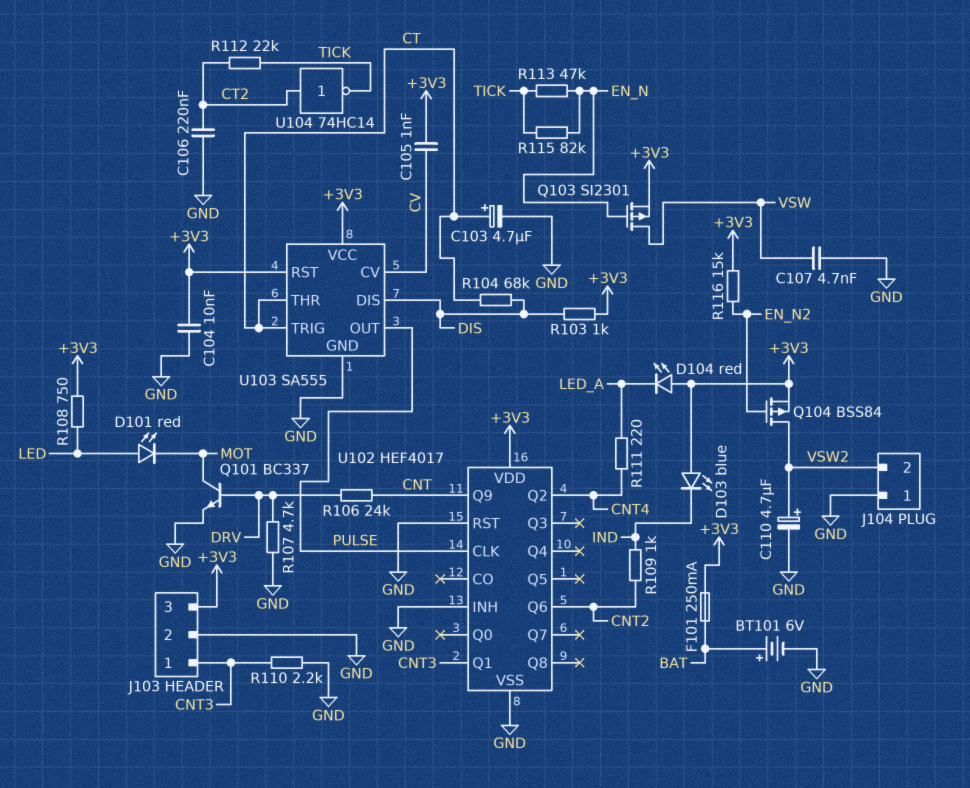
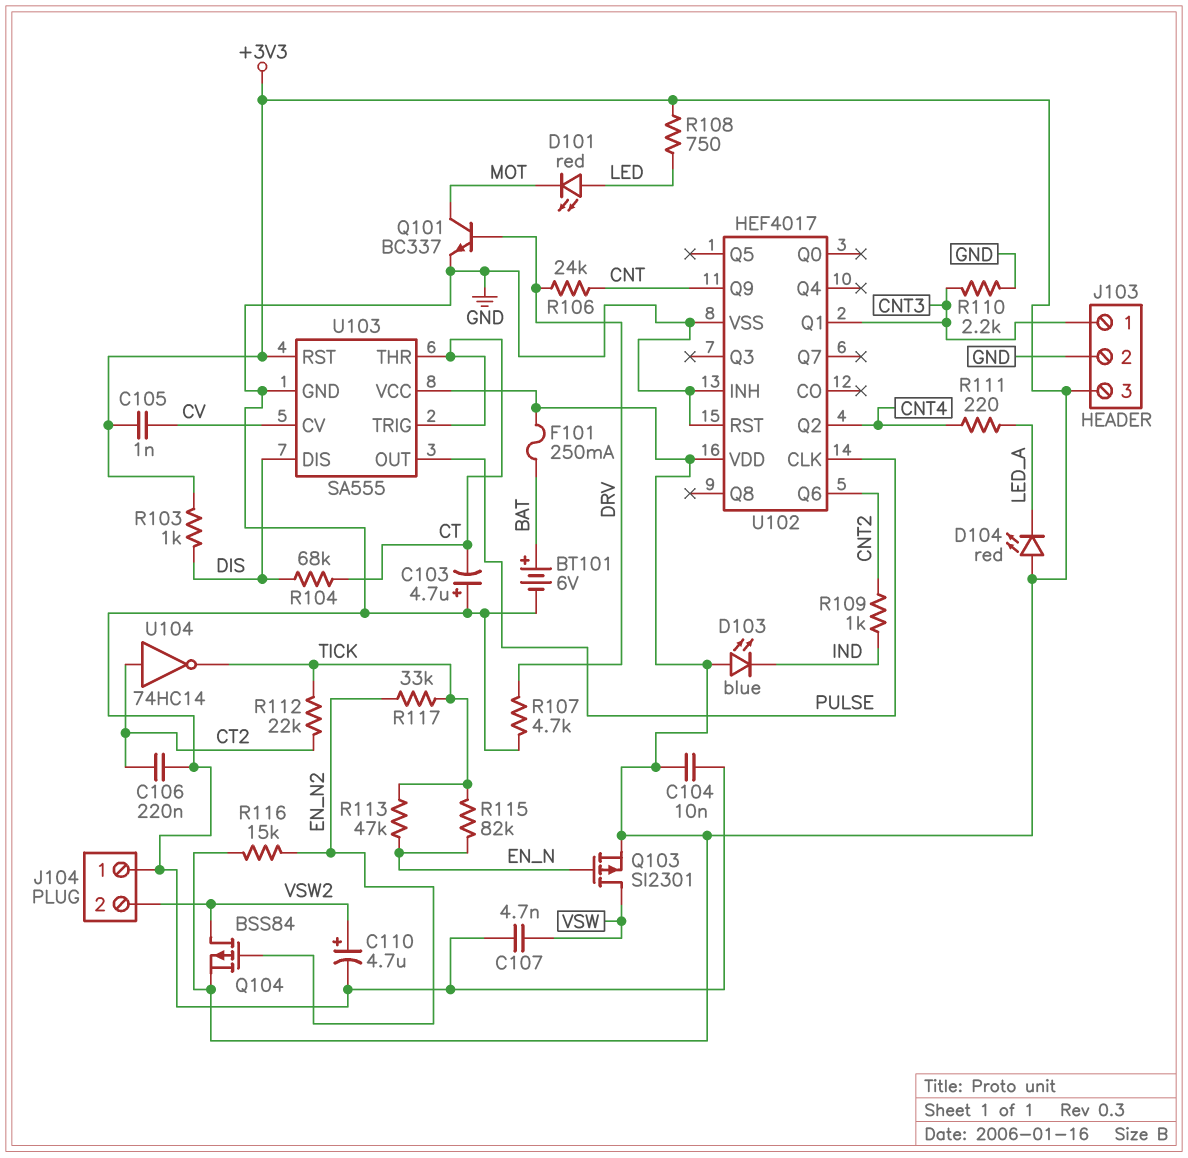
C103: 4.7uF (plus CT, minus GND) -> 4.7uF (plus GND, minus CT)
R117: none -> 33k (EN_N2, TICK)

